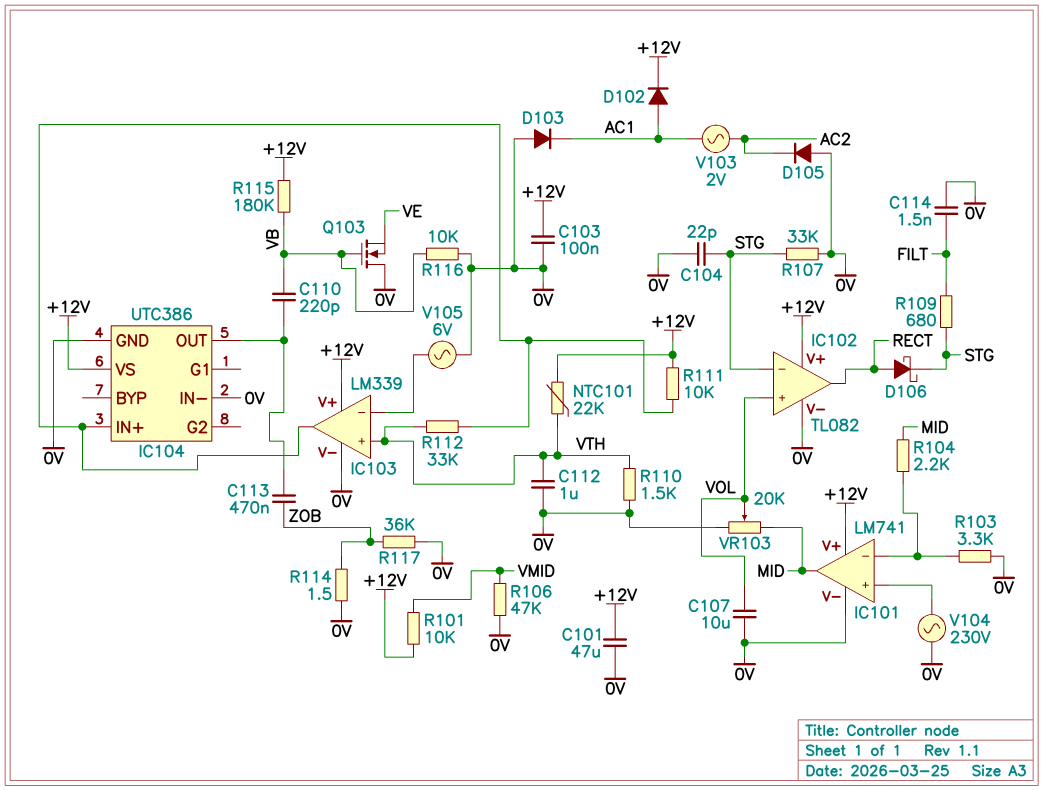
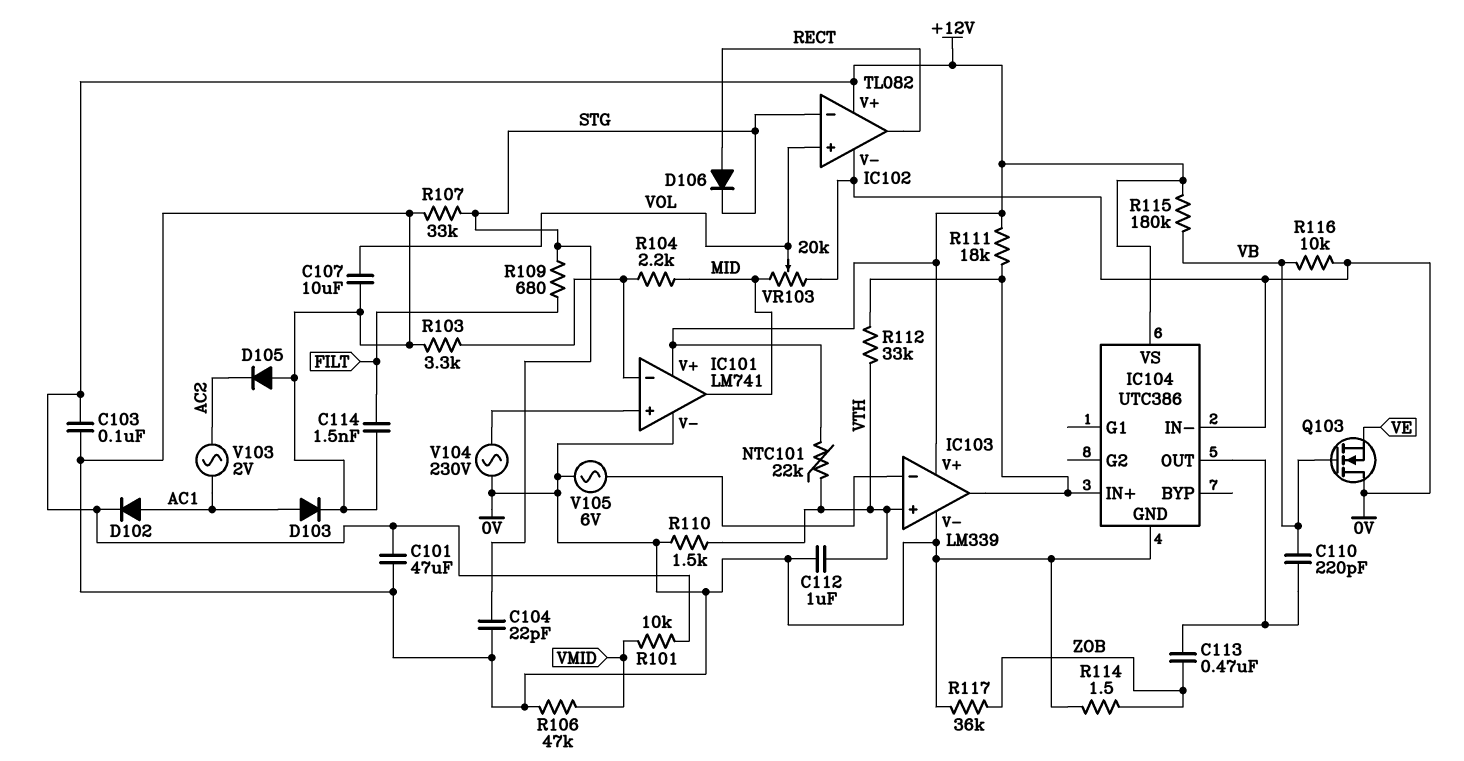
D103: diode (A 0V, K AC1) -> diode (A AC1, K 0V)
D106: schottky (A RECT, K STG) -> diode (A RECT, K STG)
R111: 10k (+12V, IC103/out) -> 18k (+12V, IC103/out)

